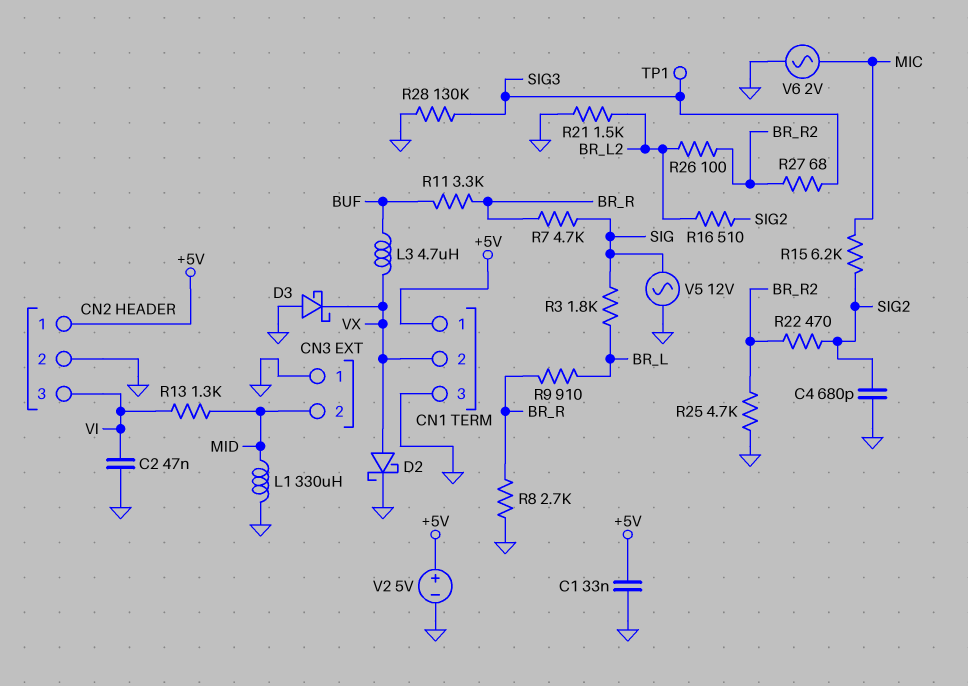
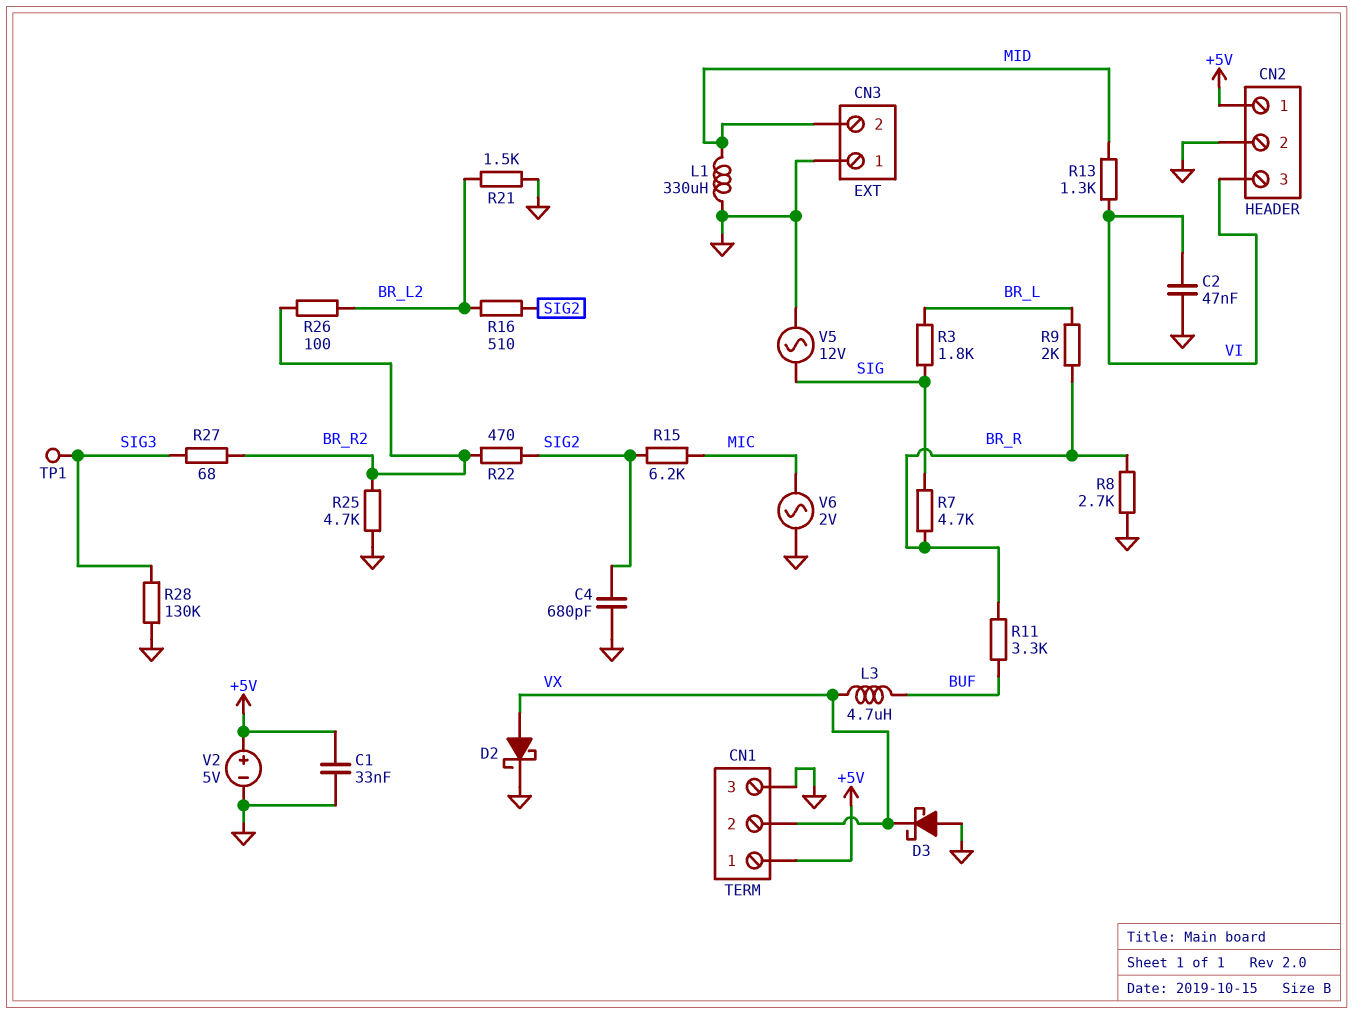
R9: 910 (BR_L, BR_R) -> 2k (BR_L, BR_R)

